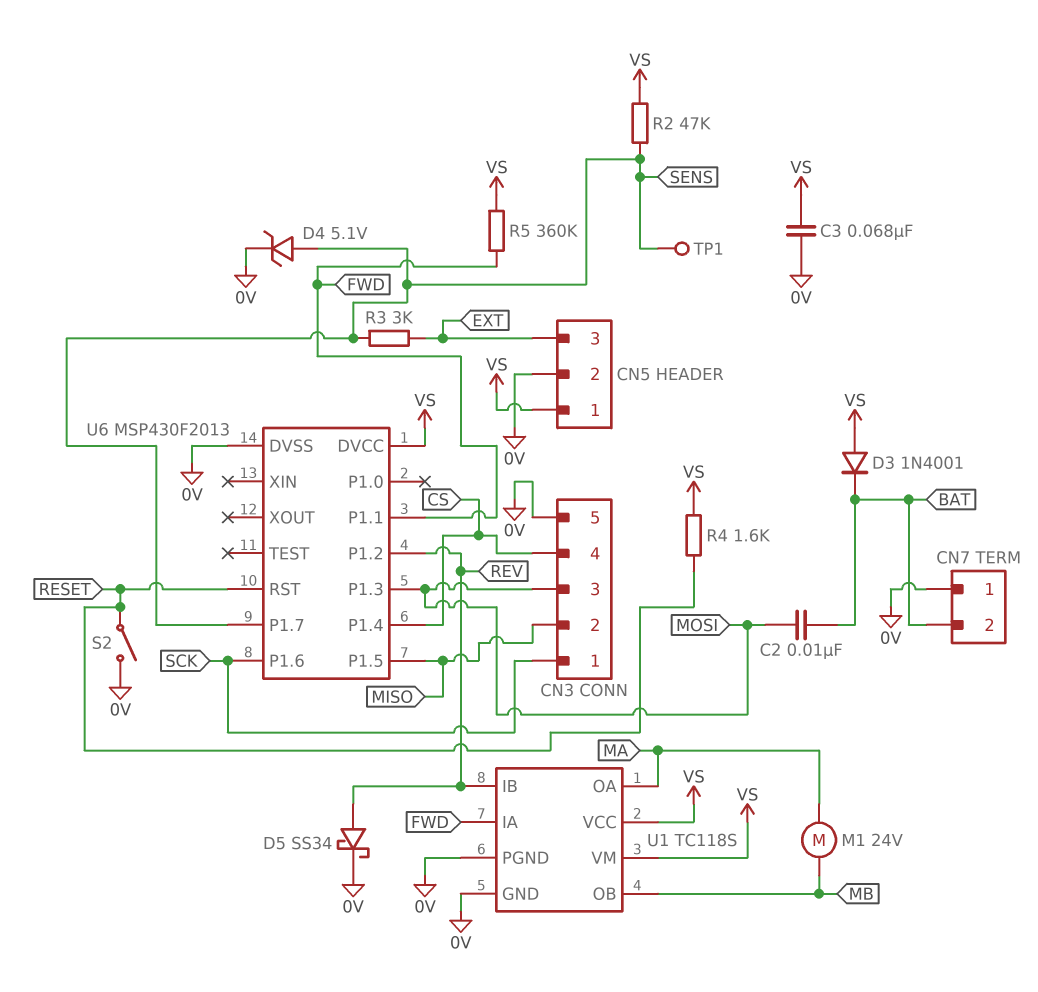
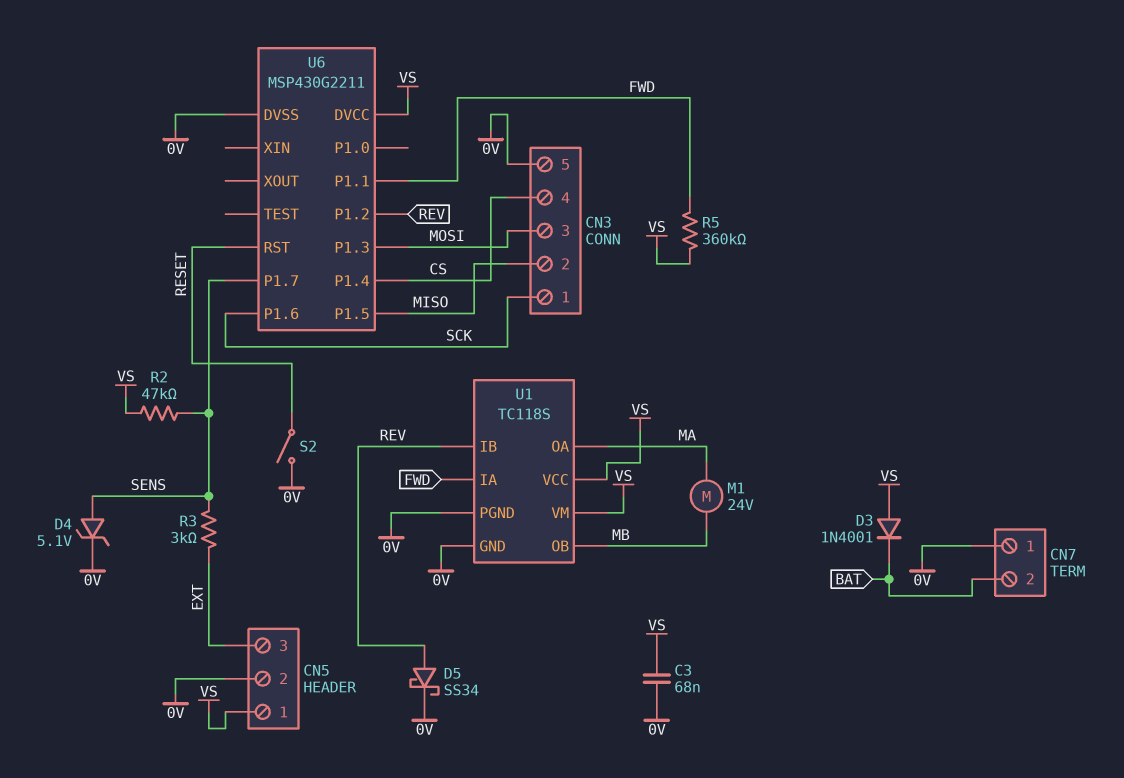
C2: 10nF (BAT, MOSI) -> none
R4: 1.6k (RESET, VS) -> none
TP1: test point (SENS) -> none
U6: MSP430F2013 -> MSP430G2211

